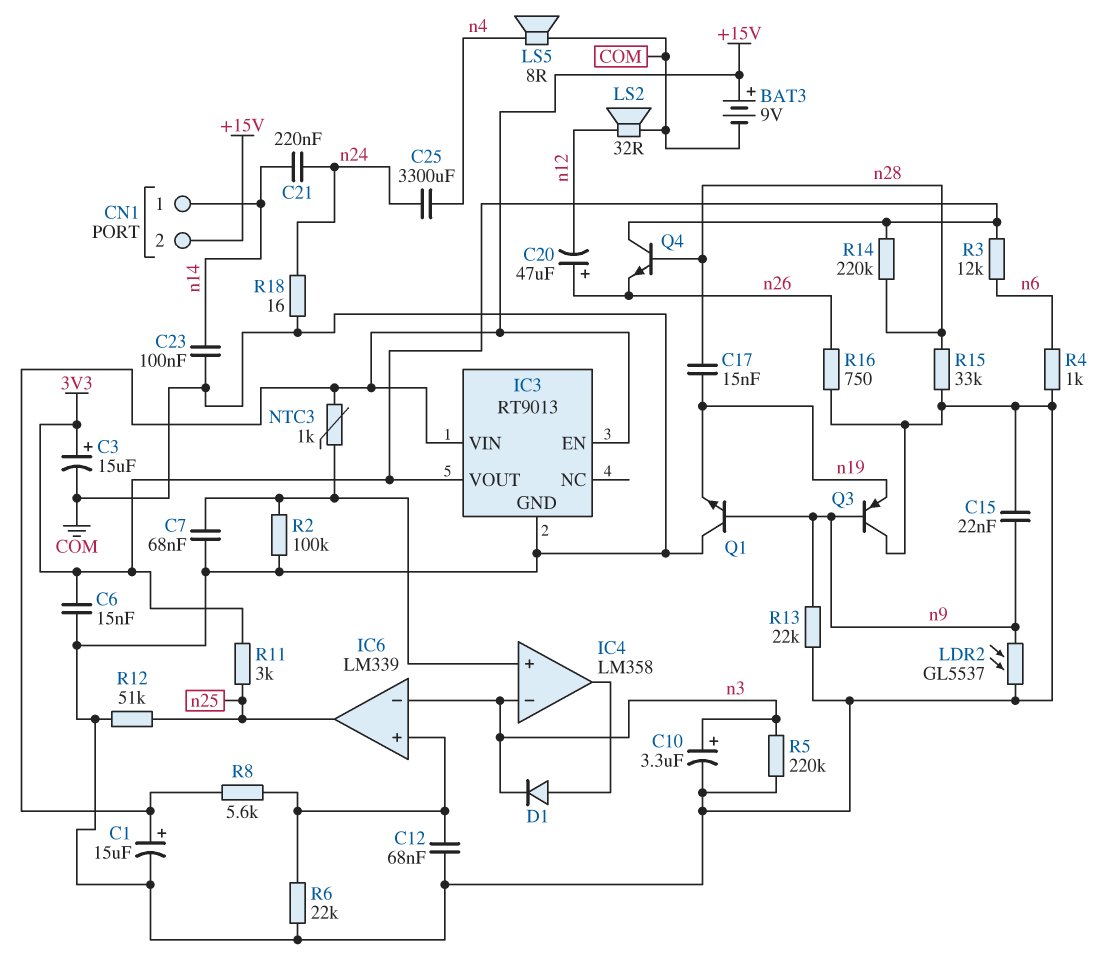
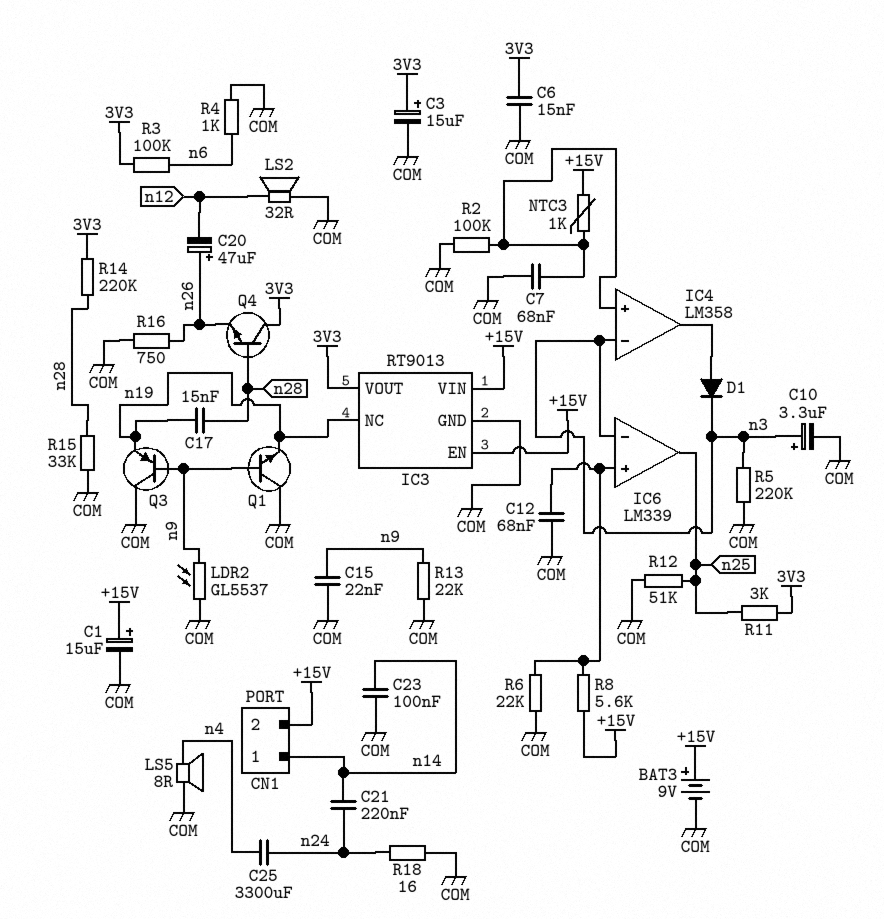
IC3 pin NC: none -> n19
R3: 12k (3V3, n6) -> 100k (3V3, n6)

